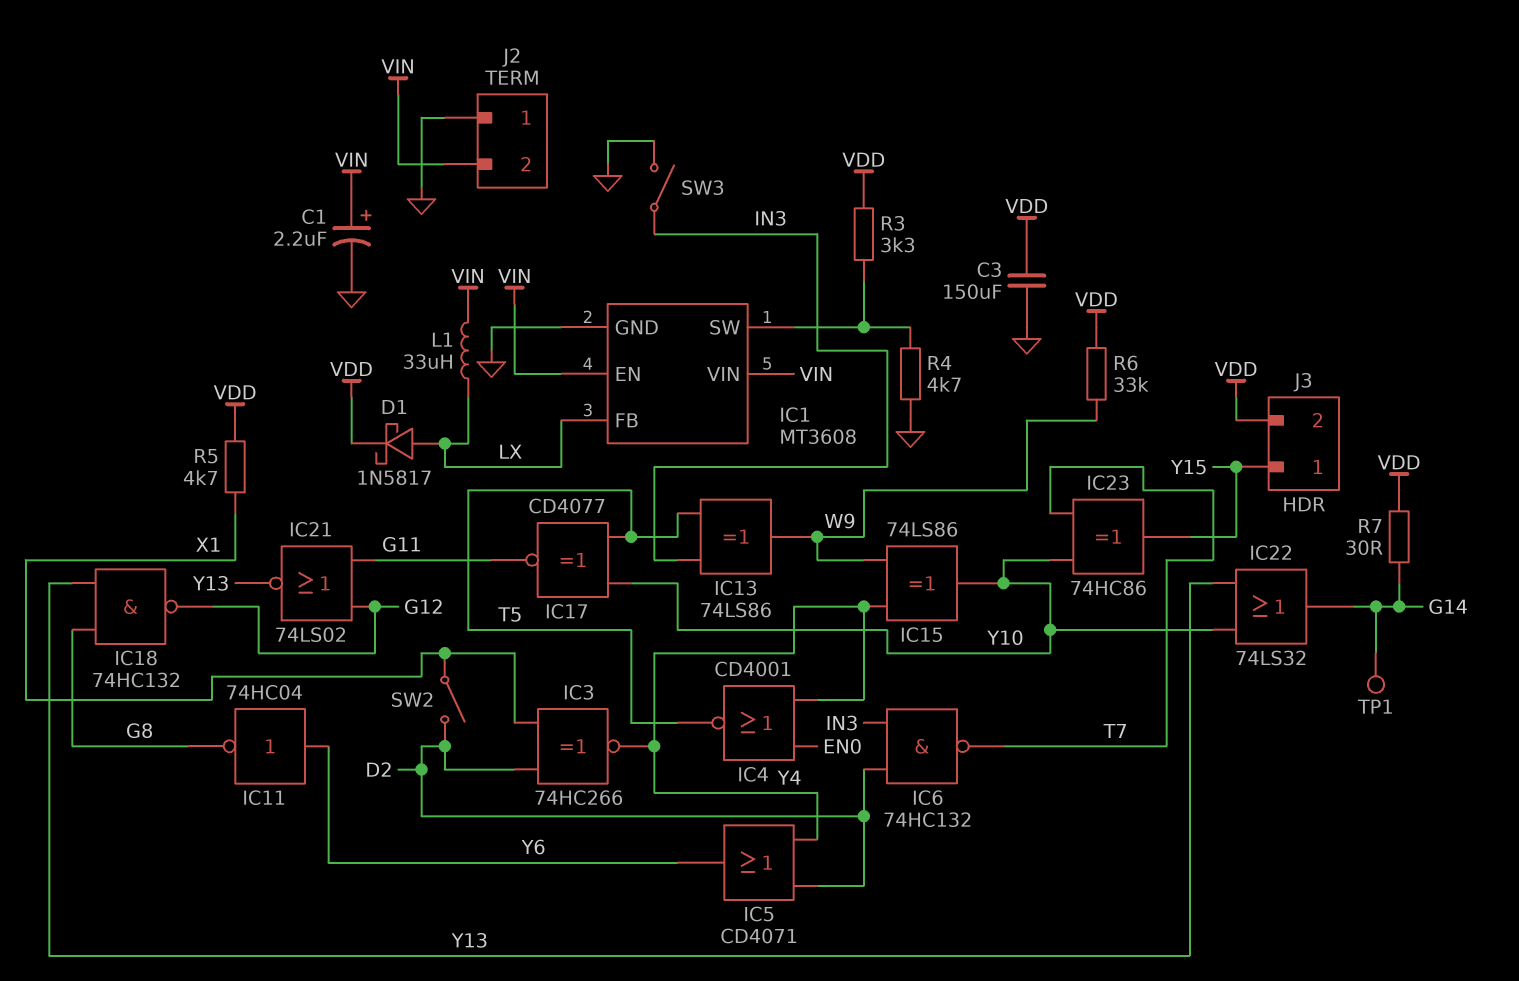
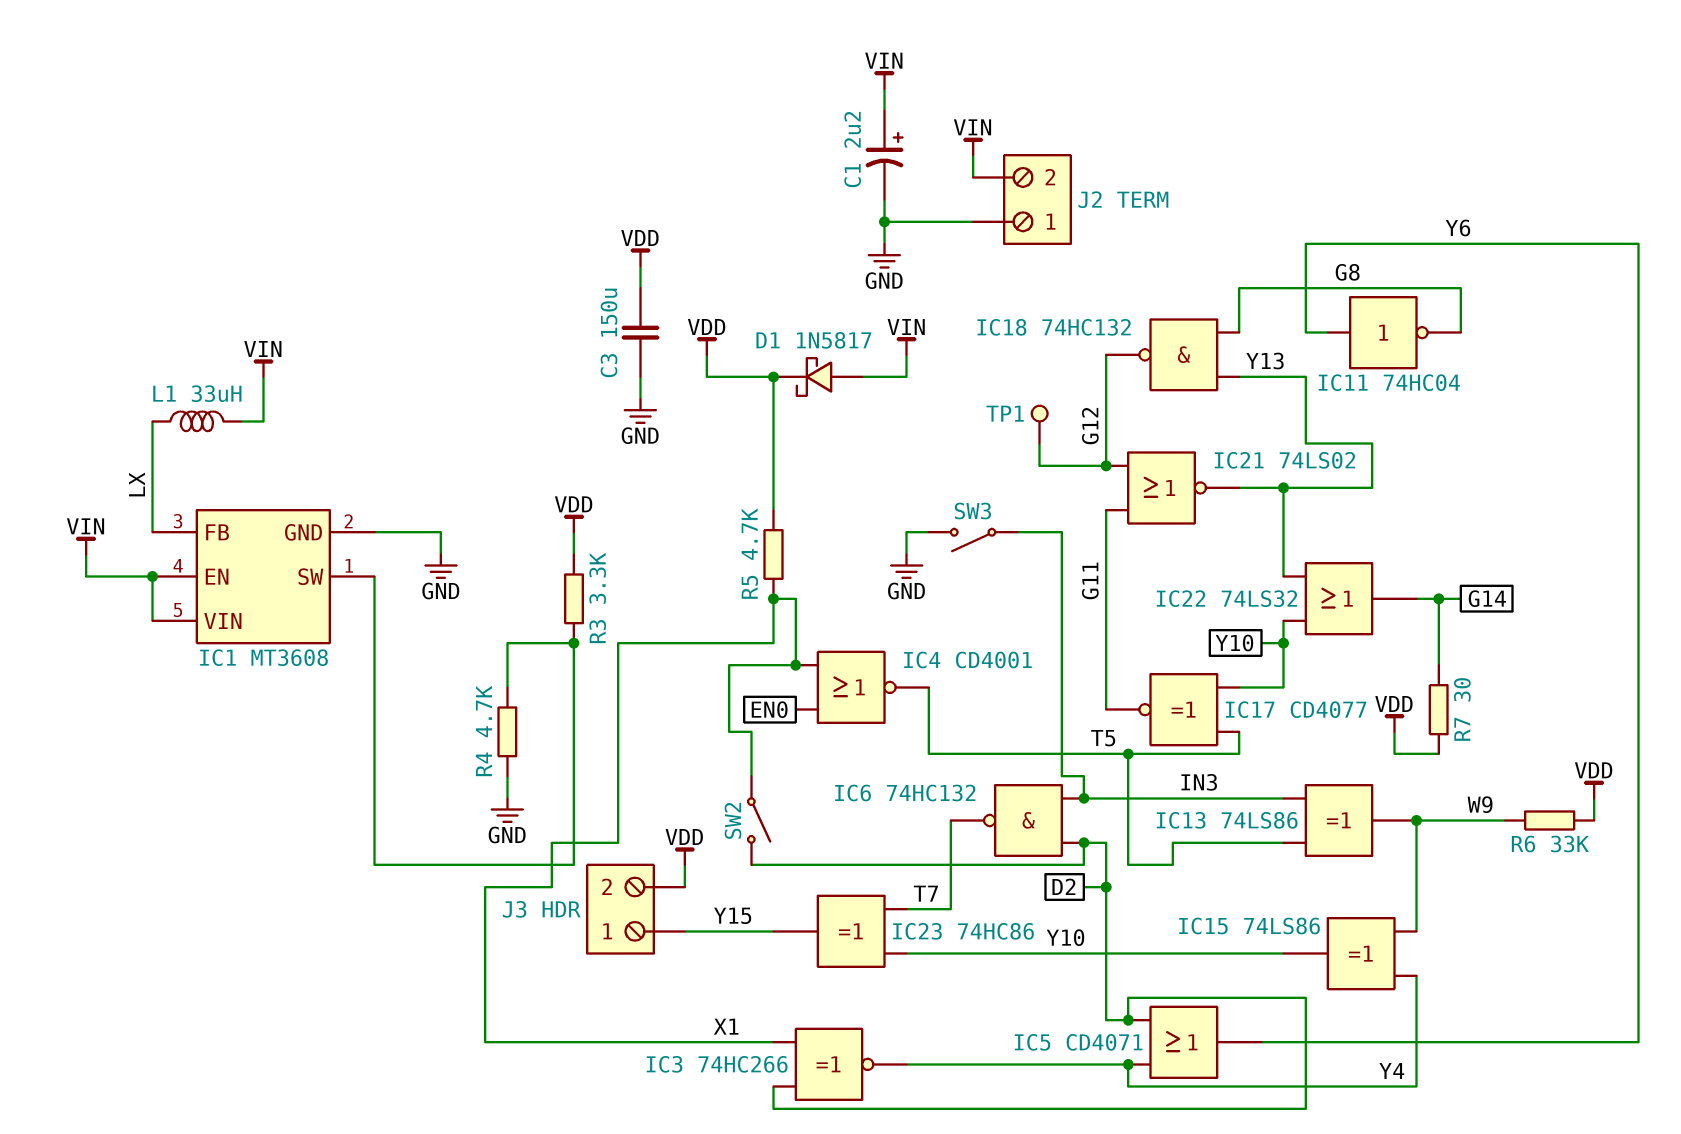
D1: schottky 1N5817 (A LX, K VDD) -> schottky 1N5817 (A VIN, K VDD)
IC4: NOR CD4001 (in EN0, in Y4, out T5) -> NOR CD4001 (in EN0, in X1, out T5)
TP1: test point (G14) -> test point (G12)

